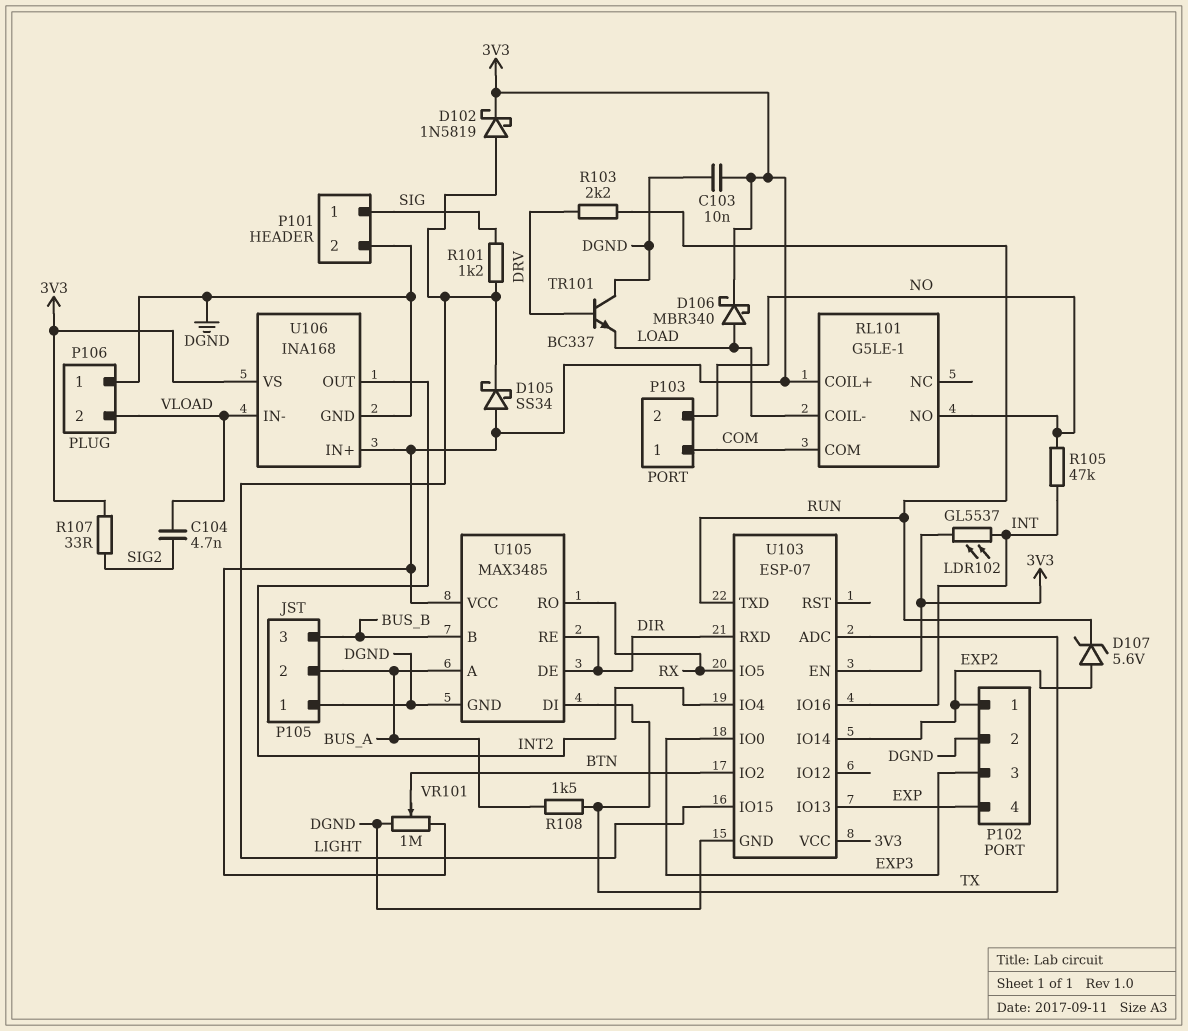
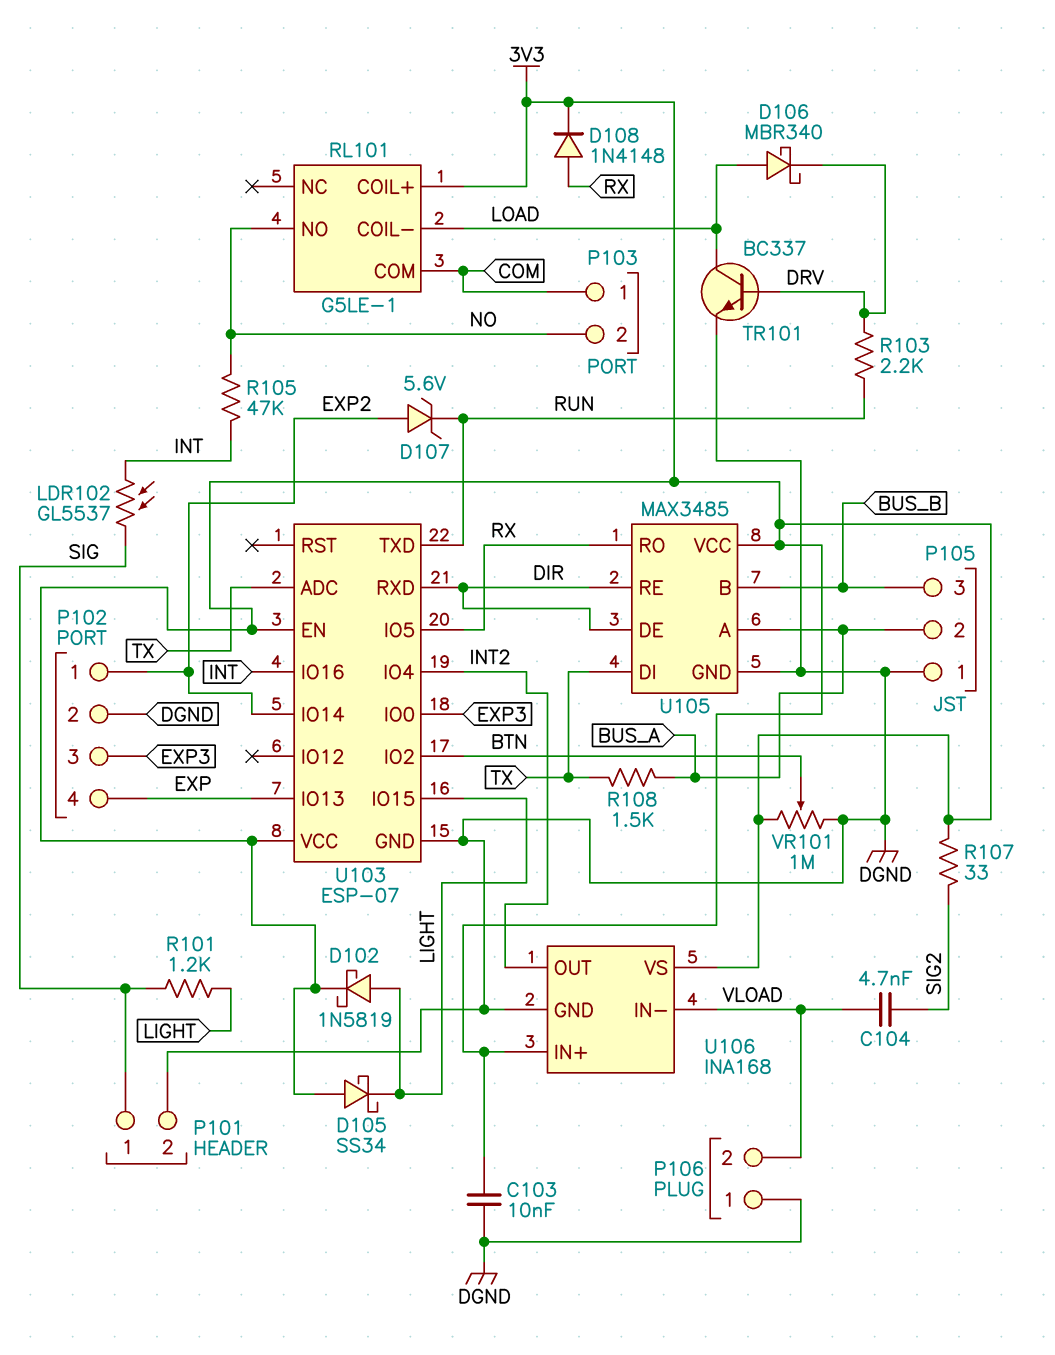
D106: schottky MBR340 (A LOAD, K 3V3) -> schottky MBR340 (A LOAD, K DRV)
D108: none -> diode 1N4148 (A RX, K 3V3)
LDR102: GL5537 (3V3, INT) -> GL5537 (INT, SIG)
TR101: NPN BC337 (B DRV, C DGND, E LOAD) -> NPN BC337 (B DRV, C LOAD, E DGND)

